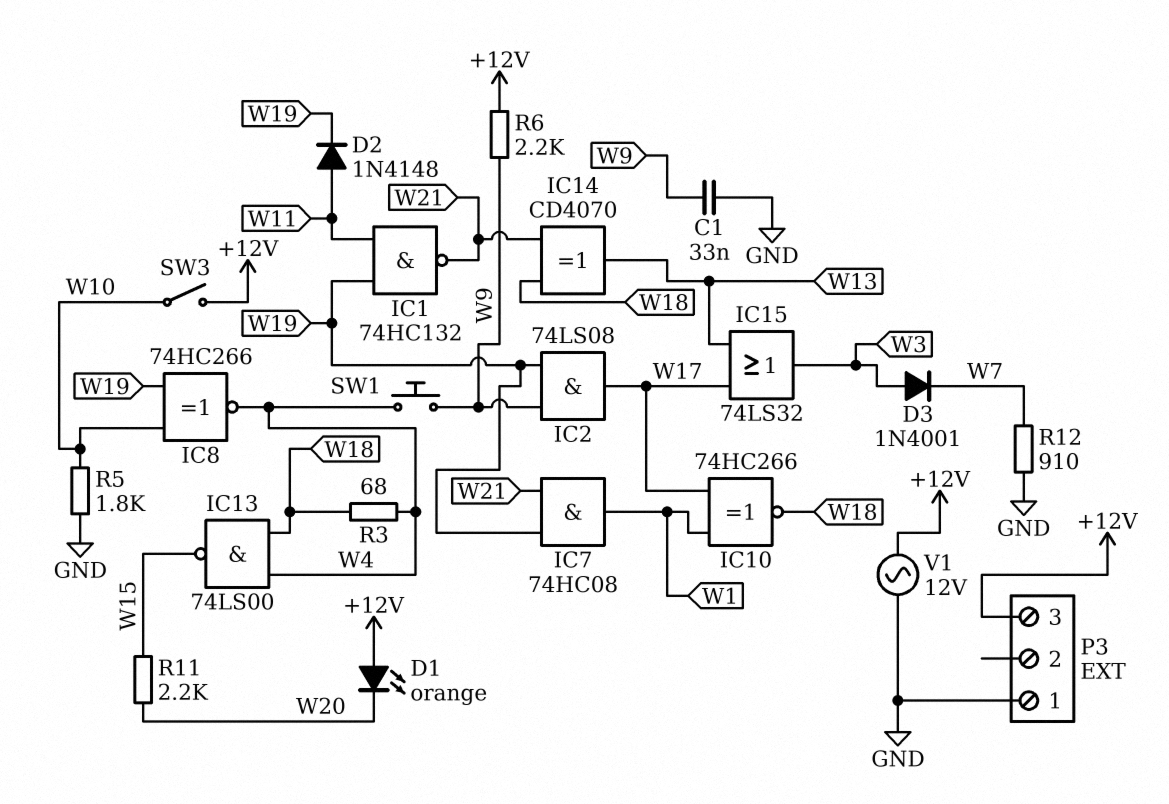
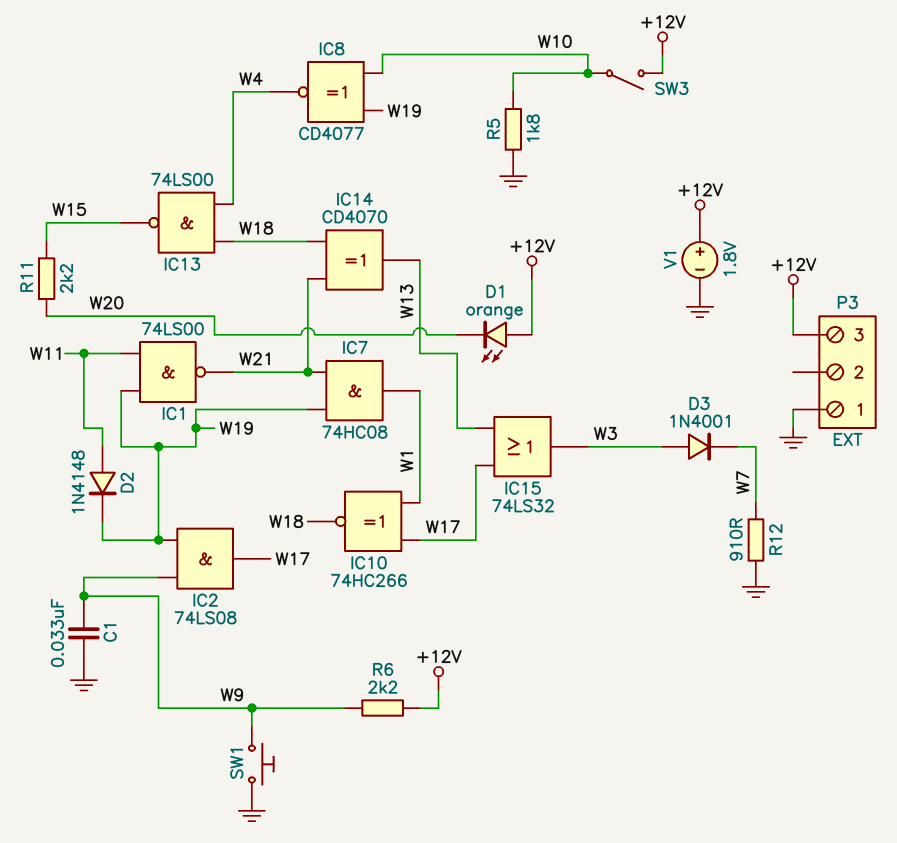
IC1: NAND 74HC132 (in W11, in W19, out W21) -> NAND 74LS00 (in W11, in W19, out W21)
IC8: XNOR 74HC266 (in W10, in W19, out W4) -> XNOR CD4077 (in W10, in W19, out W4)
R3: 68 (W4, W18) -> none
SW1: button (W4, W9) -> button (GND, W9)
V1: AC 12V (+12V, GND) -> 1.8V (plus +12V, minus GND)

